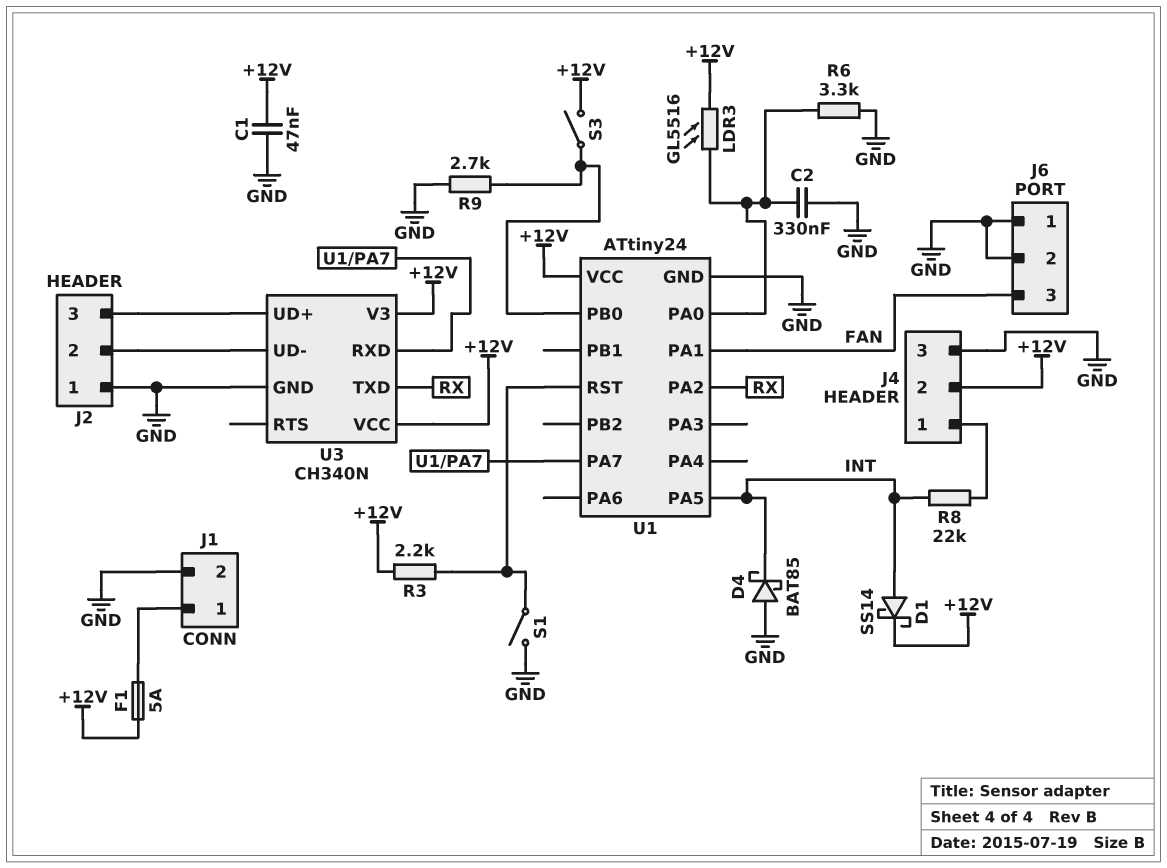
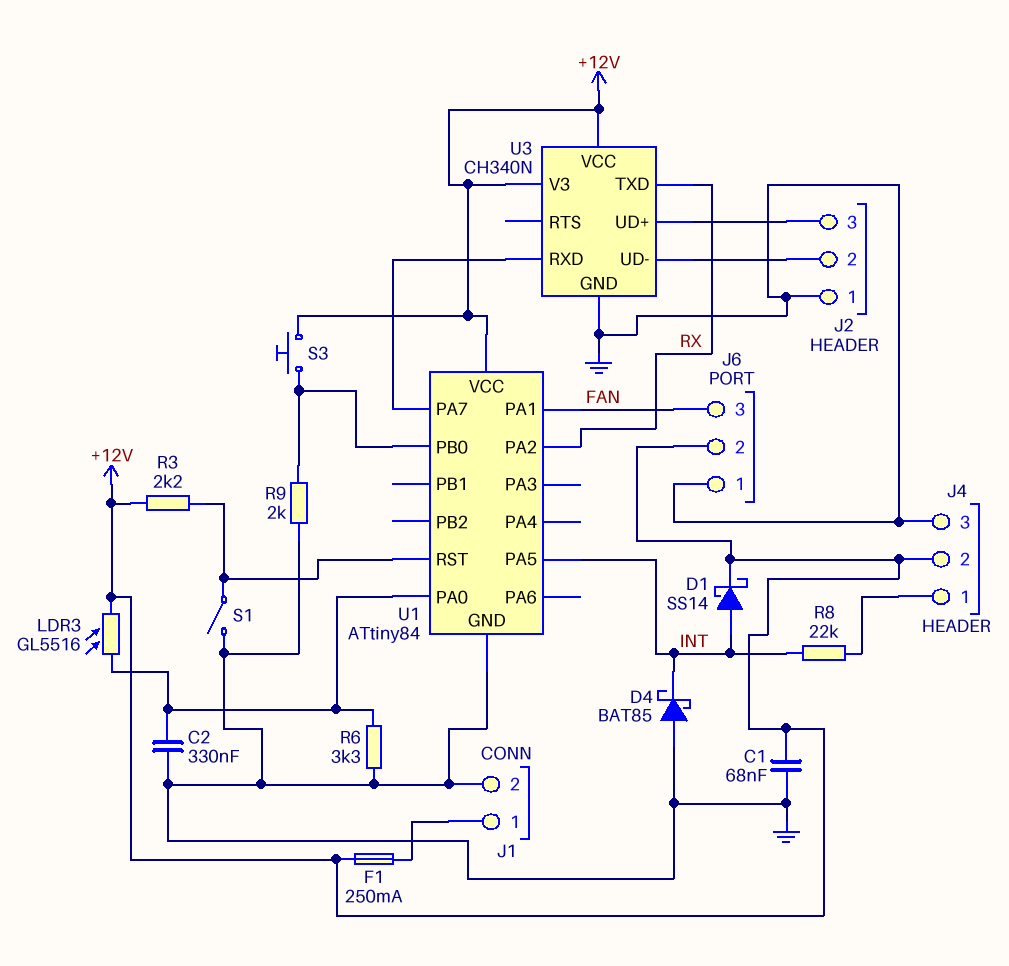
C1: 47nF (+12V, GND) -> 68nF (+12V, GND)
F1: 5A (+12V, J1/1) -> 250mA (+12V, J1/1)
J6 pin 2: GND -> +12V
R9: 2.7k (GND, U1/PB0) -> 2k (GND, U1/PB0)
S3: switch (+12V, U1/PB0) -> button (+12V, U1/PB0)
U1: ATtiny24 -> ATtiny84

